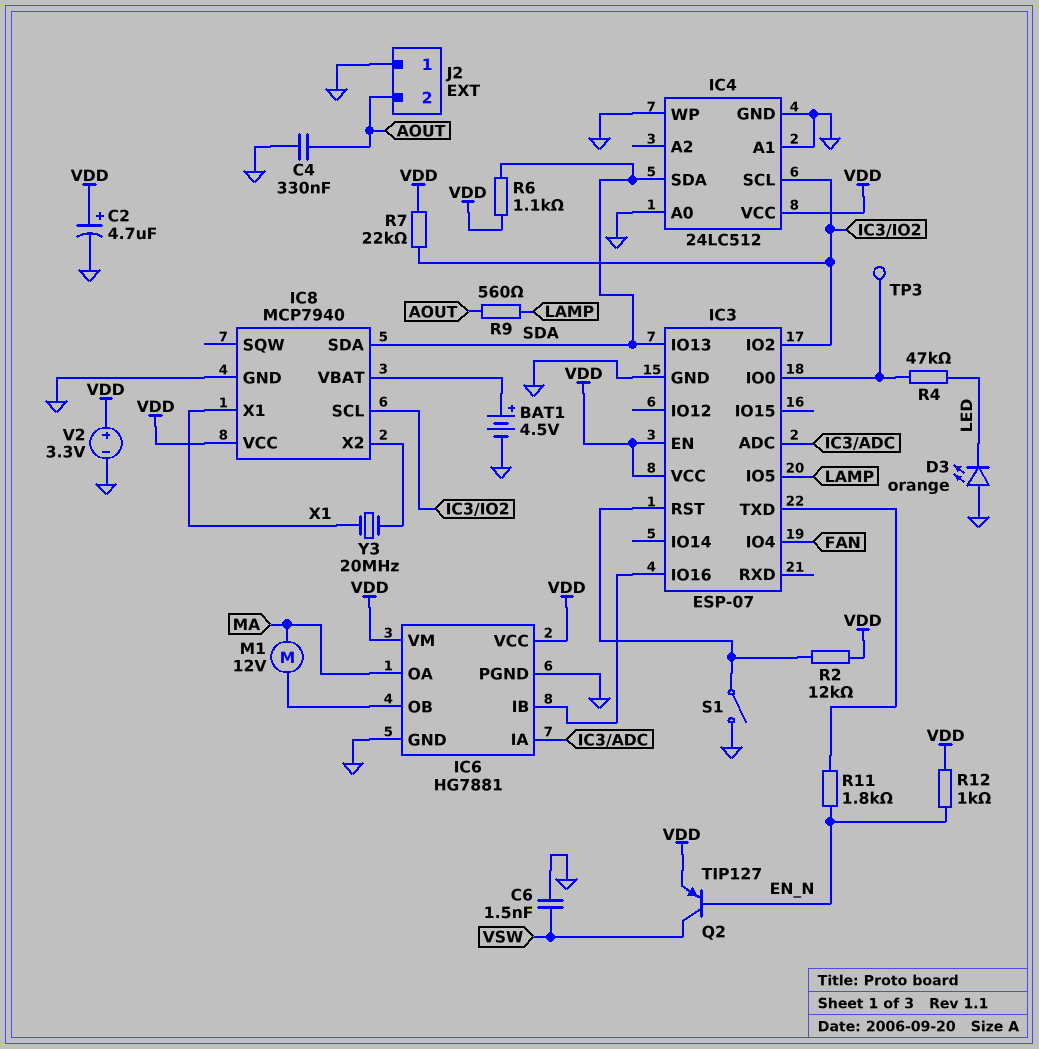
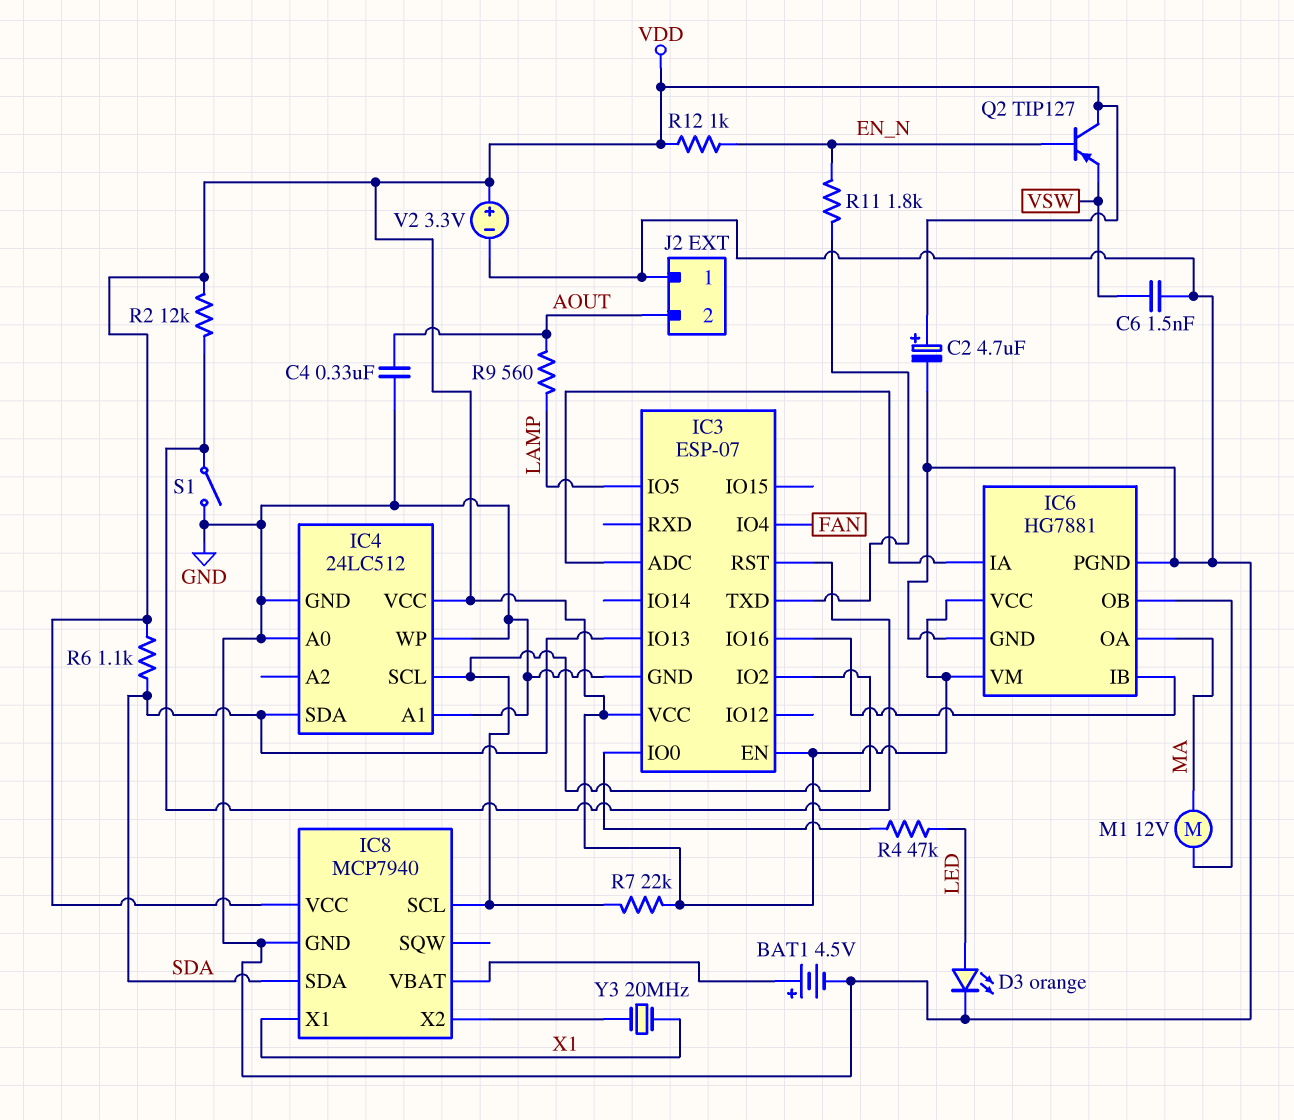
D3: LED orange (A GND, K LED) -> LED orange (A LED, K GND)
Q2: PNP TIP127 (B EN_N, C VSW, E VDD) -> PNP TIP127 (B EN_N, C VDD, E VSW)
TP3: test point (IC3/IO0) -> none

